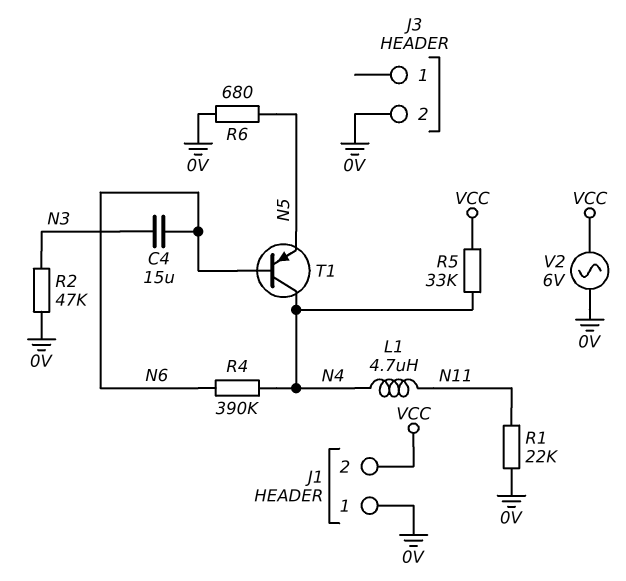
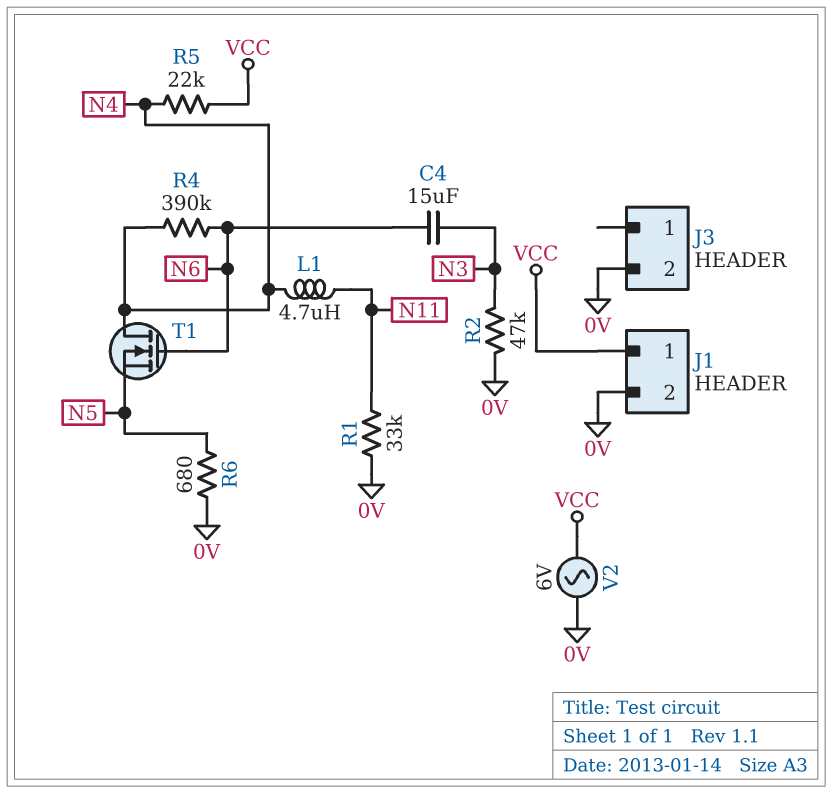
J1 pin 1: 0V -> VCC
J1 pin 2: VCC -> 0V
R1: 22k (0V, N11) -> 33k (0V, N11)
R5: 33k (N4, VCC) -> 22k (N4, VCC)
T1: PNP (B N6, C N4, E N5) -> NMOS (G N6, D N4, S N5)

